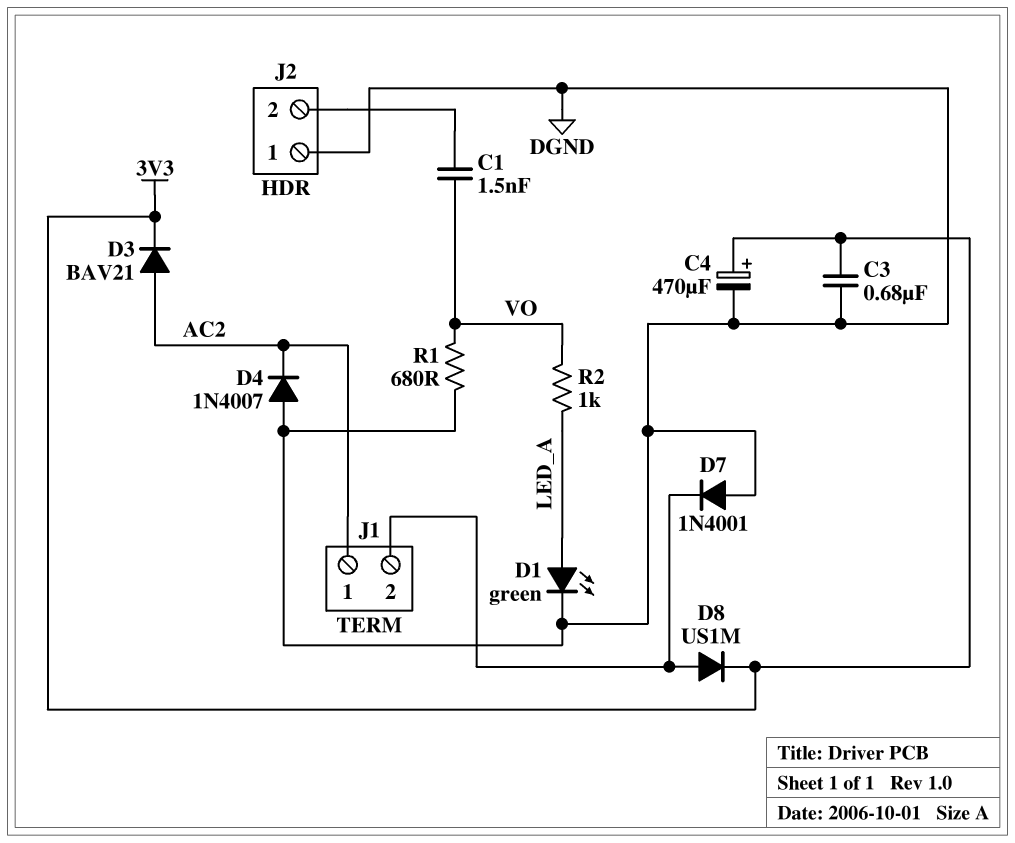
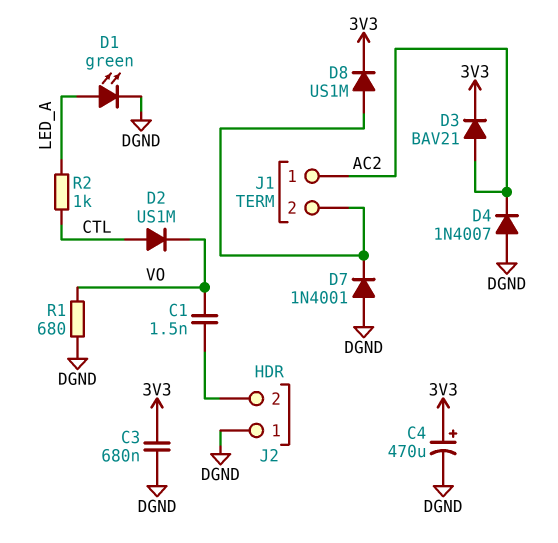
D2: none -> diode US1M (A CTL, K VO)
R2: 1k (LED_A, VO) -> 1k (CTL, LED_A)

